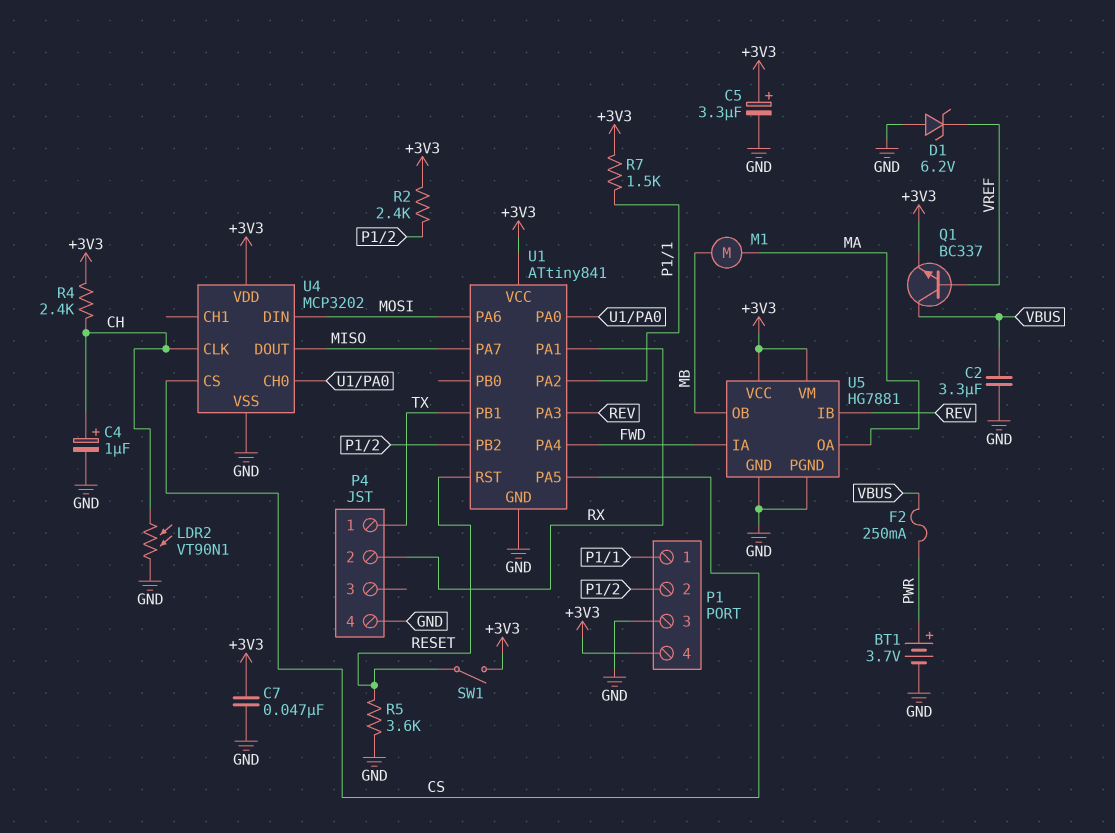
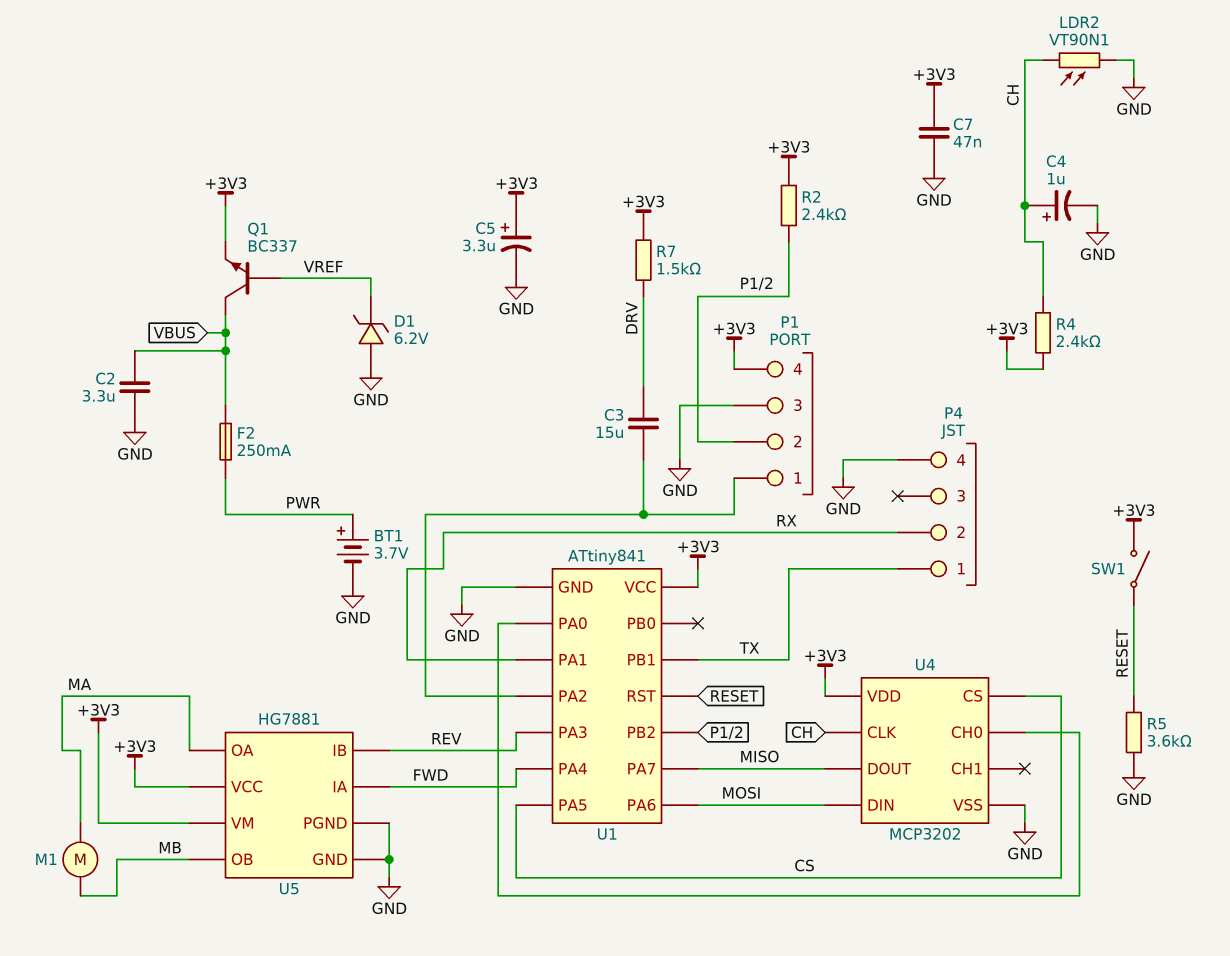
C3: none -> 15uF (DRV, P1/1)
R7: 1.5k (+3V3, P1/1) -> 1.5k (+3V3, DRV)

